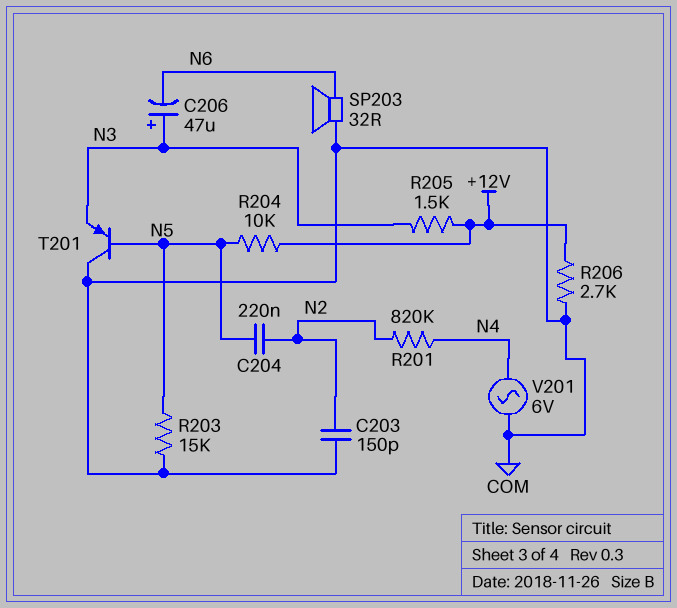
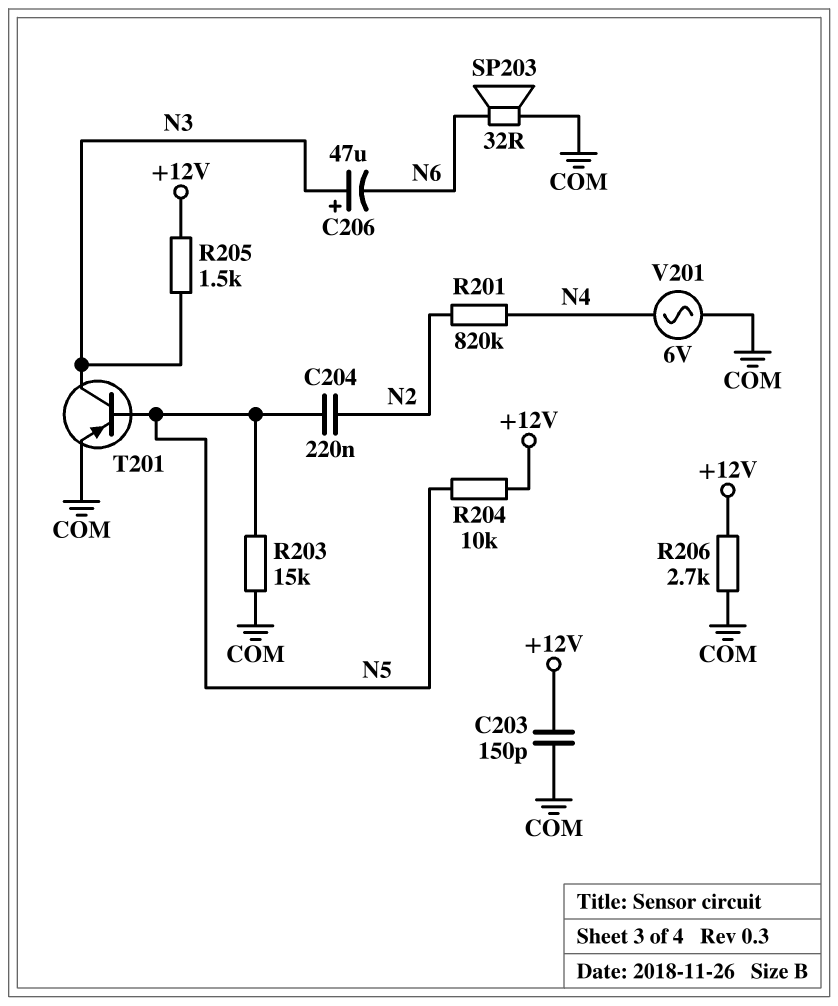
C203: 150pF (COM, N2) -> 150pF (+12V, COM)
T201: PNP (B N5, C COM, E N3) -> PNP (B N5, C N3, E COM)

